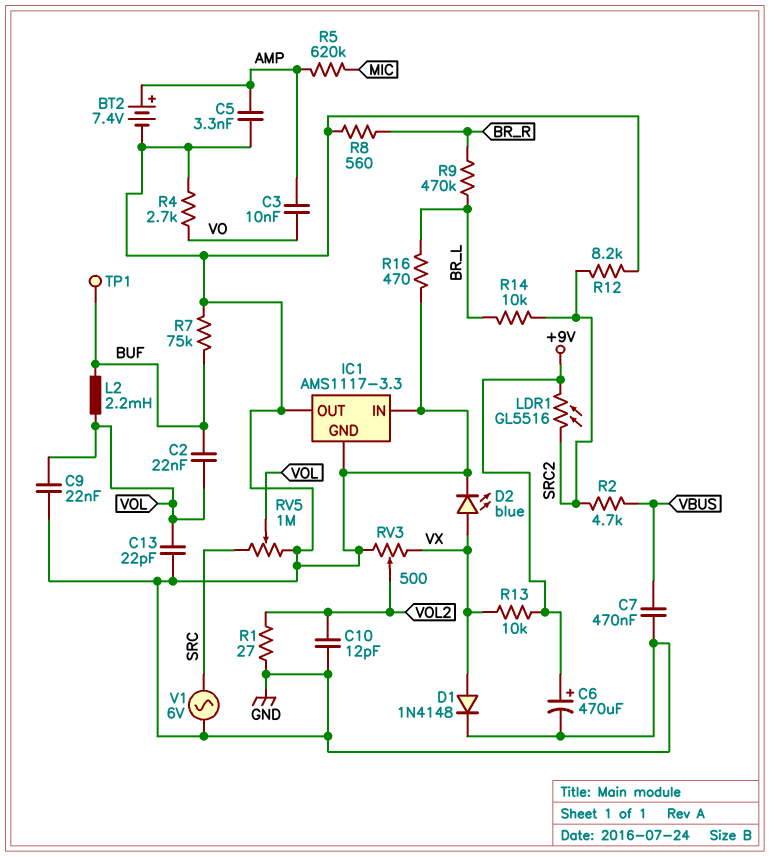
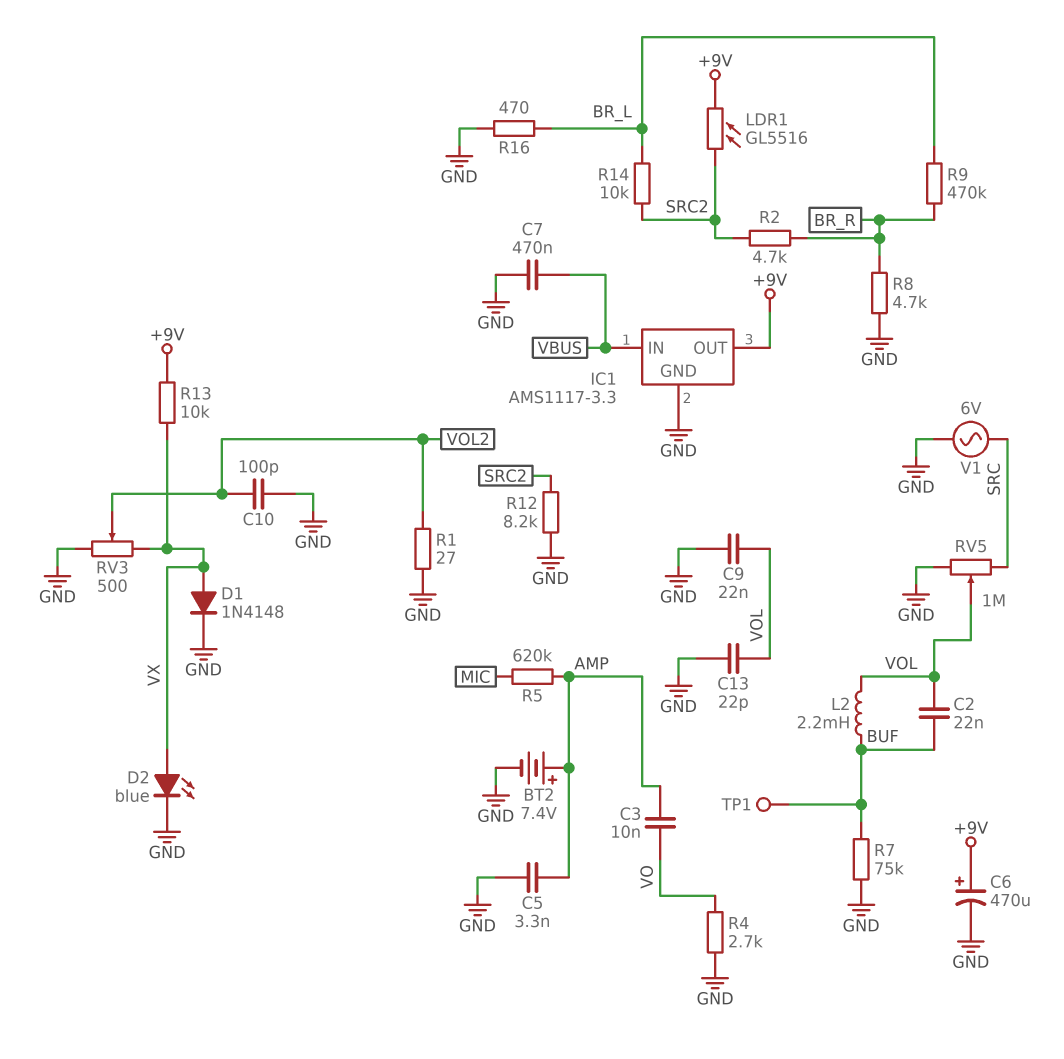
C10: 12pF (GND, VOL2) -> 100pF (GND, VOL2)
IC1 pin IN: GND -> VBUS
IC1 pin OUT: GND -> +9V
R2: 4.7k (SRC2, VBUS) -> 4.7k (BR_R, SRC2)
R8: 560 (BR_R, GND) -> 4.7k (BR_R, GND)

